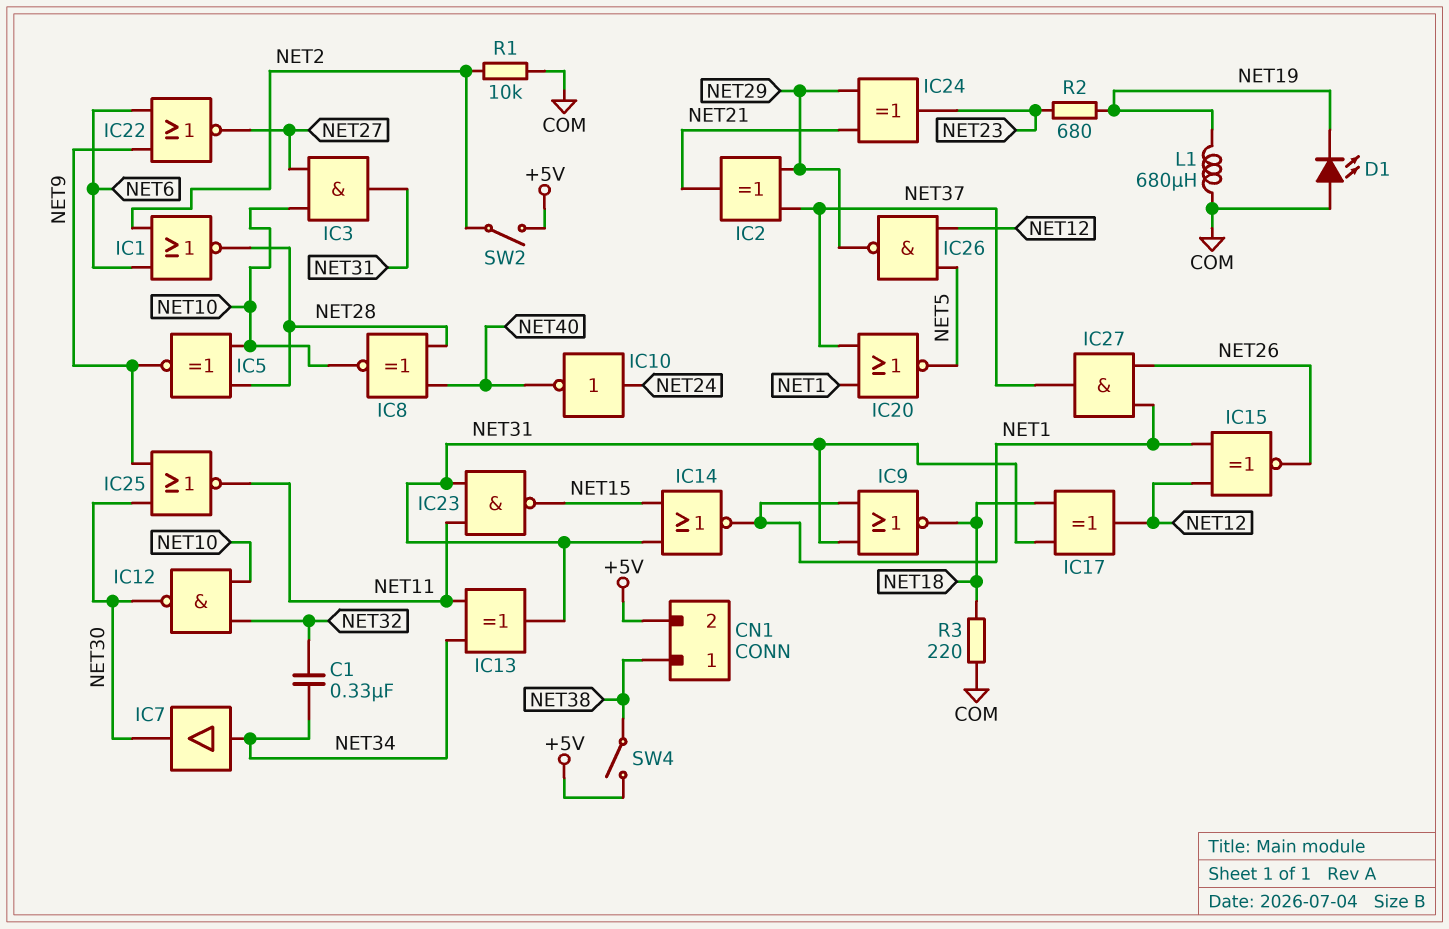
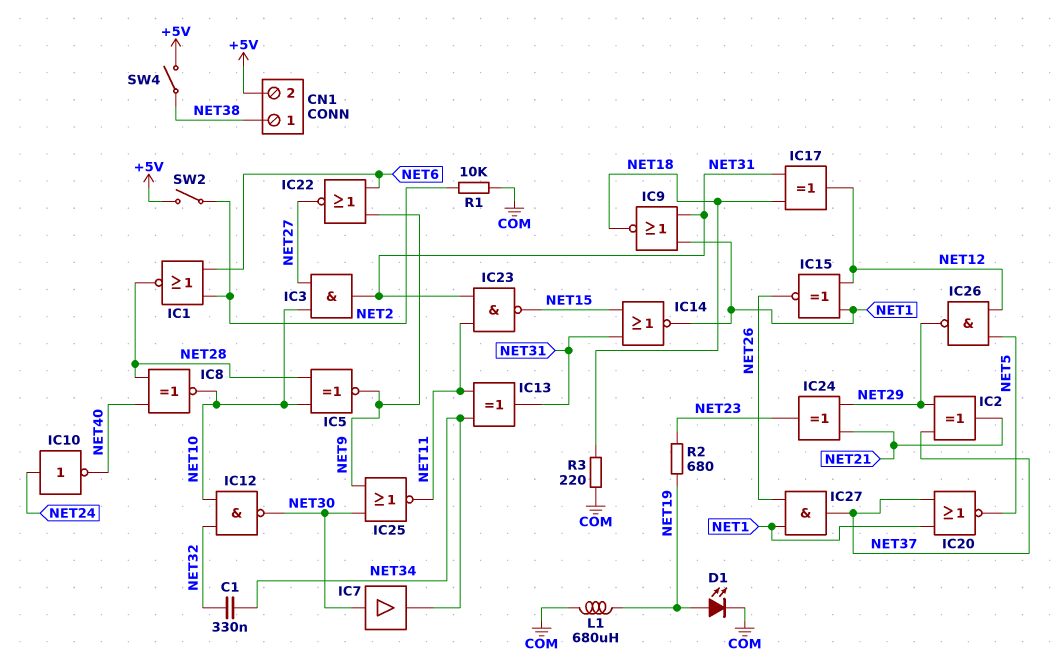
D1: LED (A COM, K NET19) -> LED (A NET19, K COM)
IC7: buffer (in NET34, out NET30) -> buffer (in NET30, out NET34)

